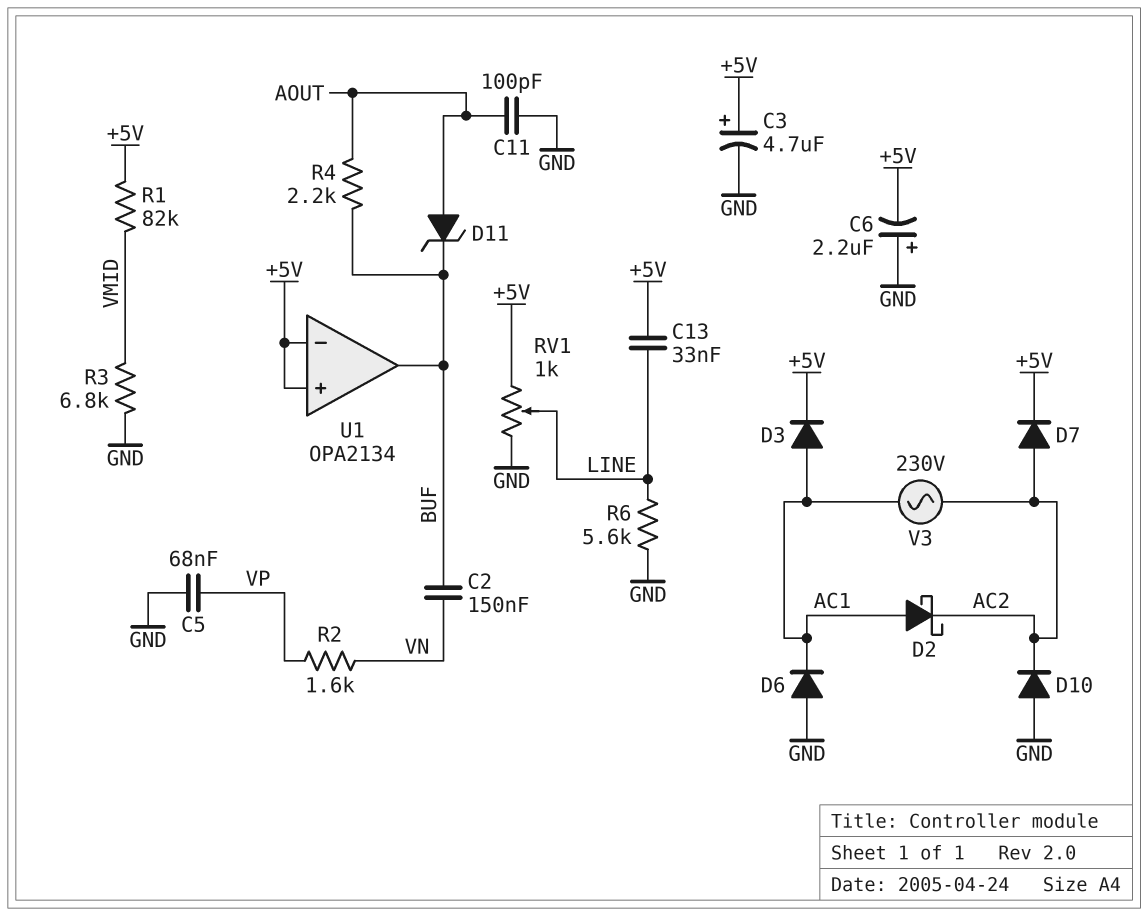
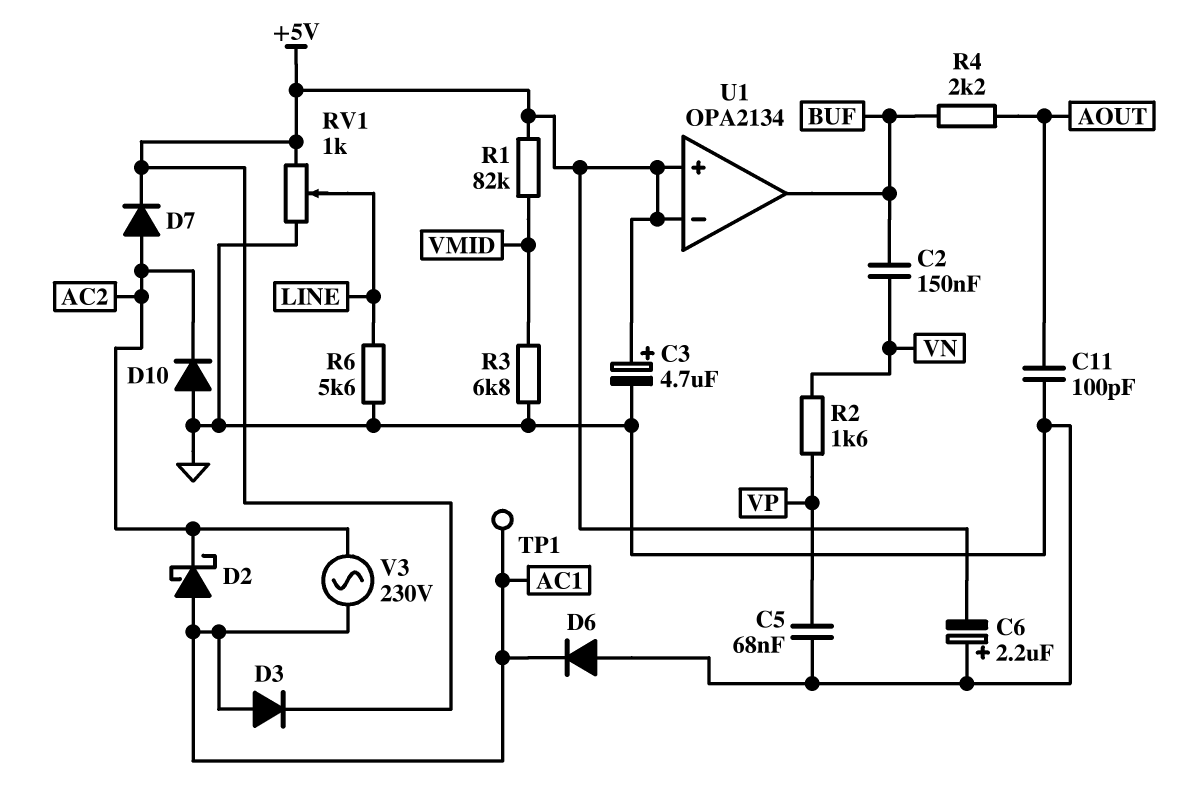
C13: 33nF (+5V, LINE) -> none
D11: zener (A AOUT, K BUF) -> none
TP1: none -> test point (AC1)

